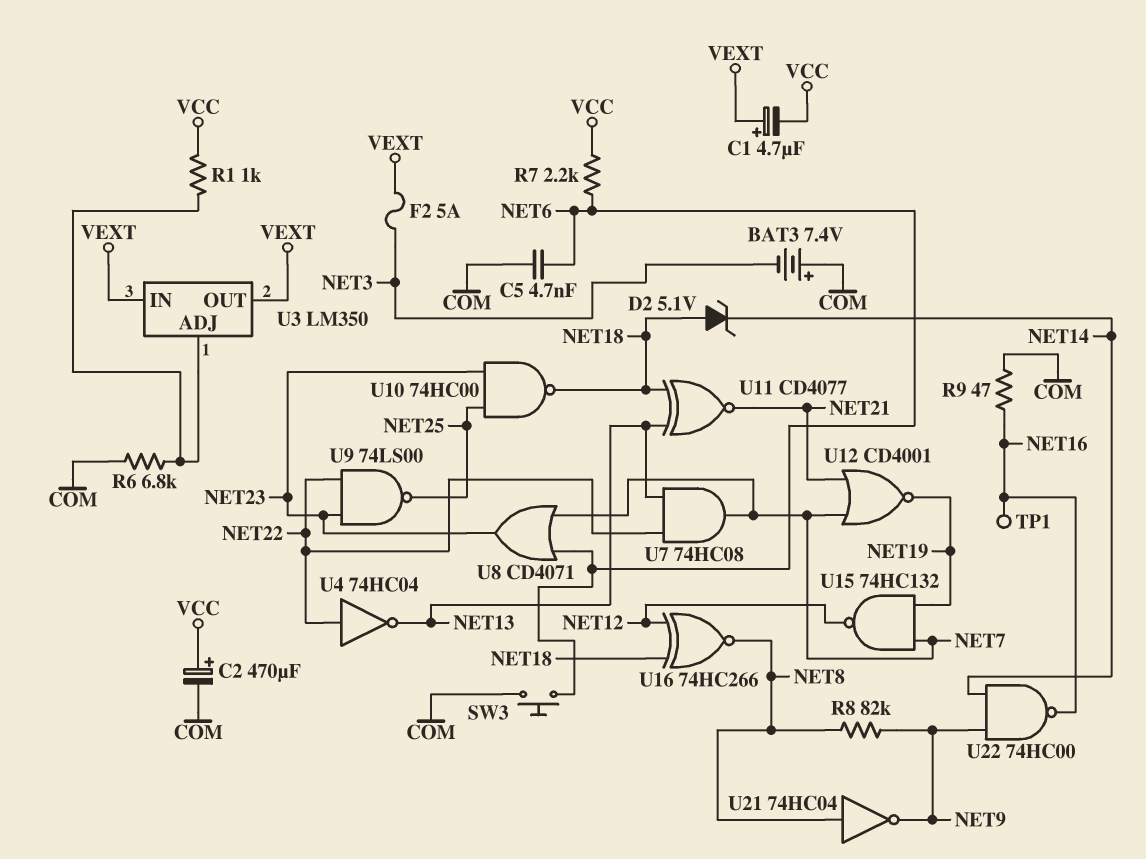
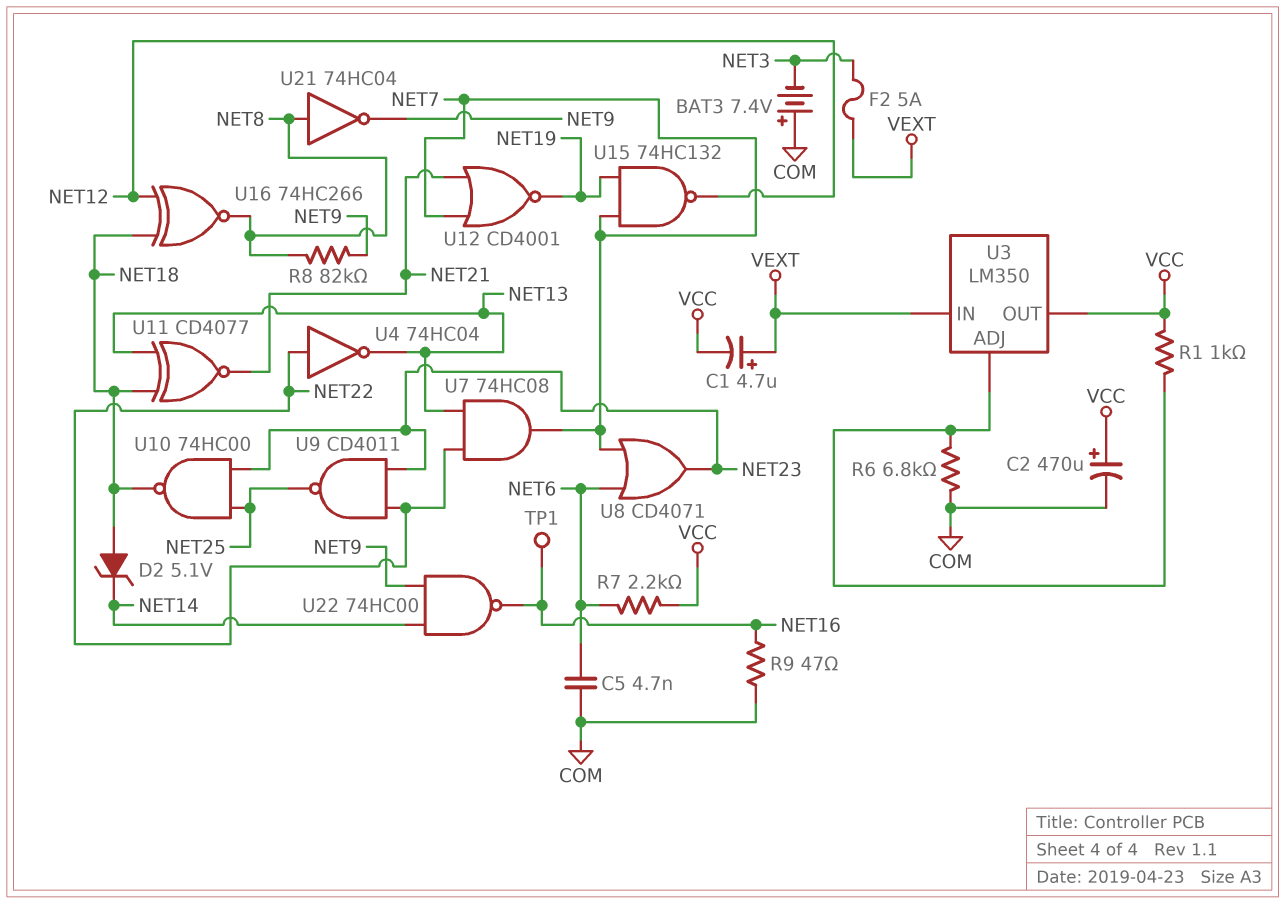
SW3: button (COM, NET6) -> none
U3 pin OUT: VEXT -> VCC
U9: NAND 74LS00 (in NET22, in NET23, out NET25) -> NAND CD4011 (in NET22, in NET23, out NET25)

